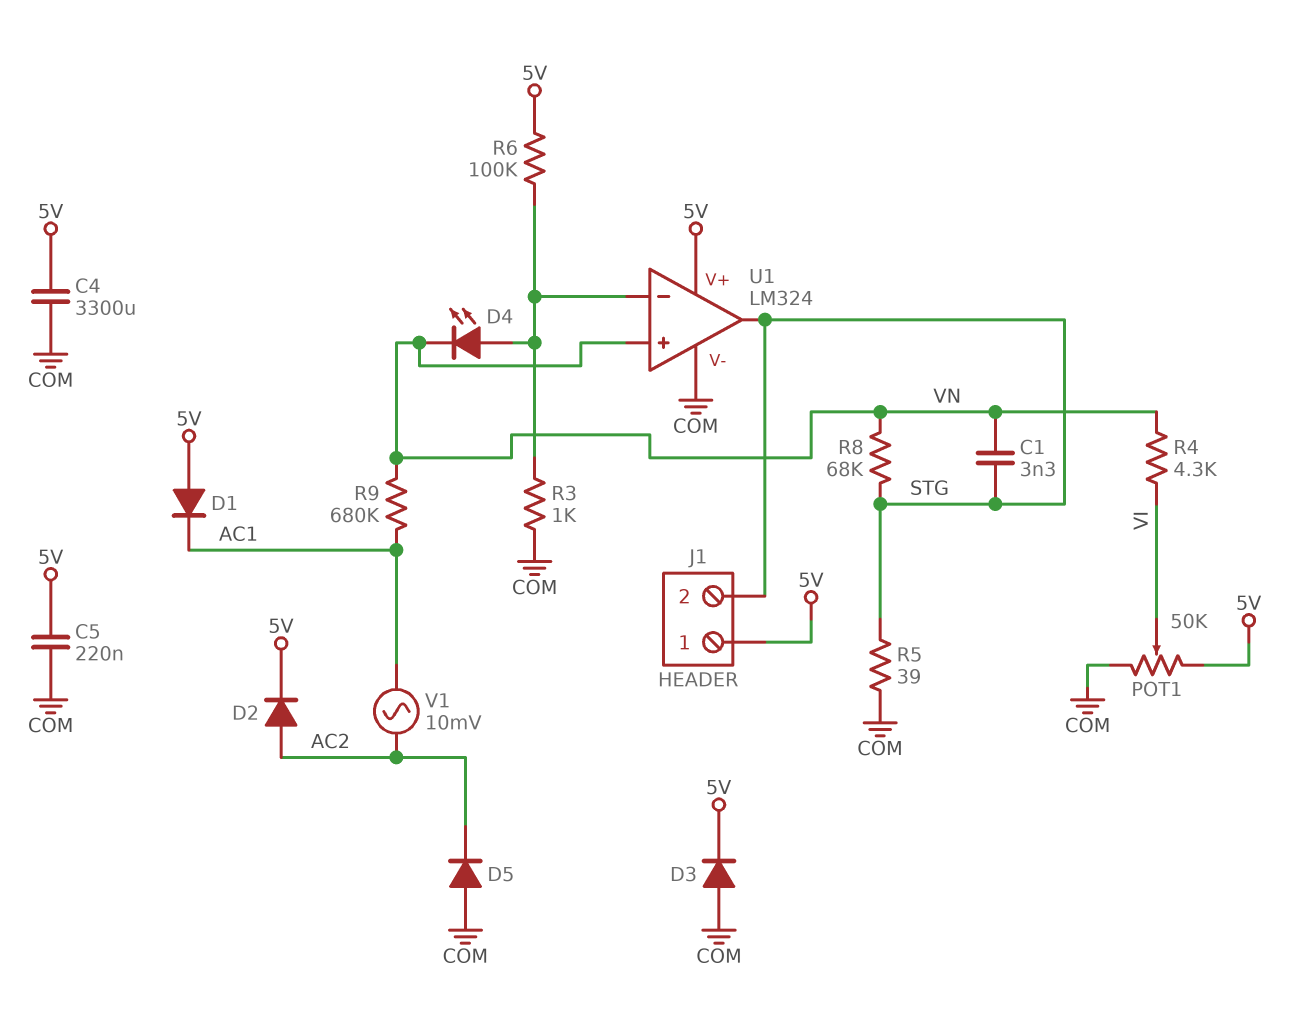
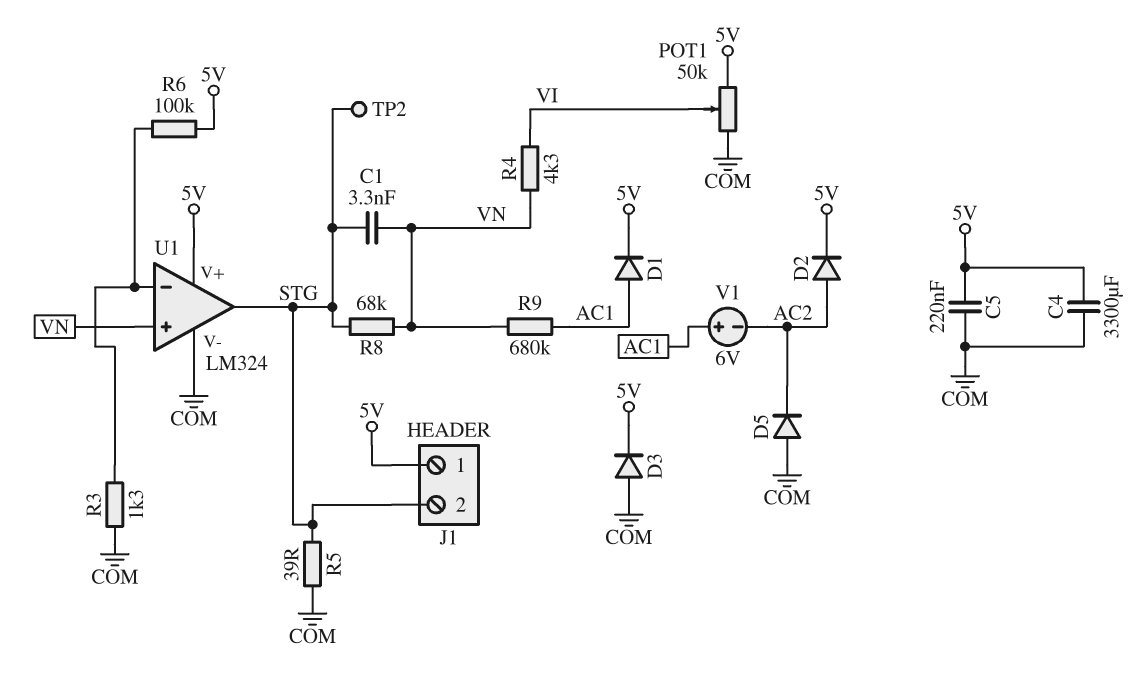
D1: diode (A 5V, K AC1) -> diode (A AC1, K 5V)
D4: LED (A U1/in-, K VN) -> none
R3: 1k (COM, U1/in-) -> 1.3k (COM, U1/in-)
TP2: none -> test point (STG)
V1: AC 10mV (AC1, AC2) -> 6V (plus AC1, minus AC2)

